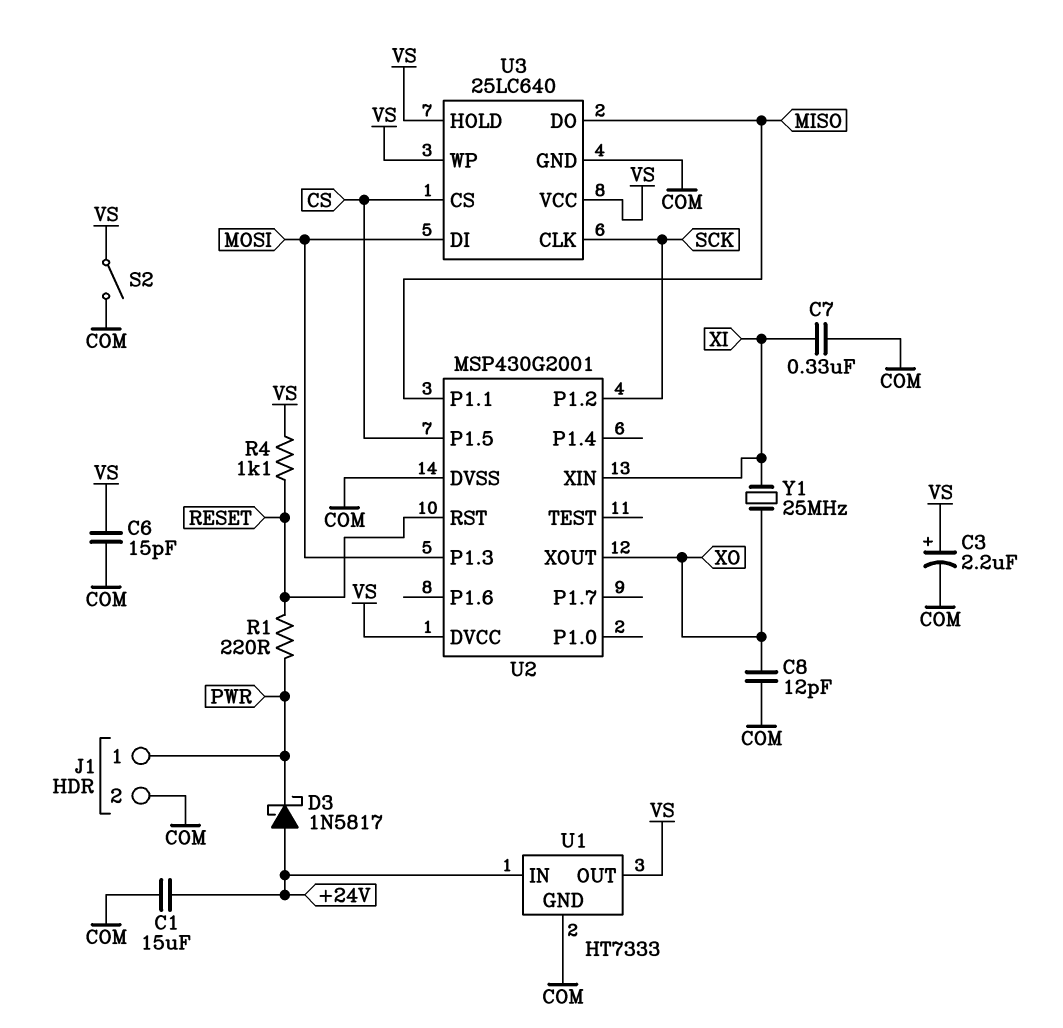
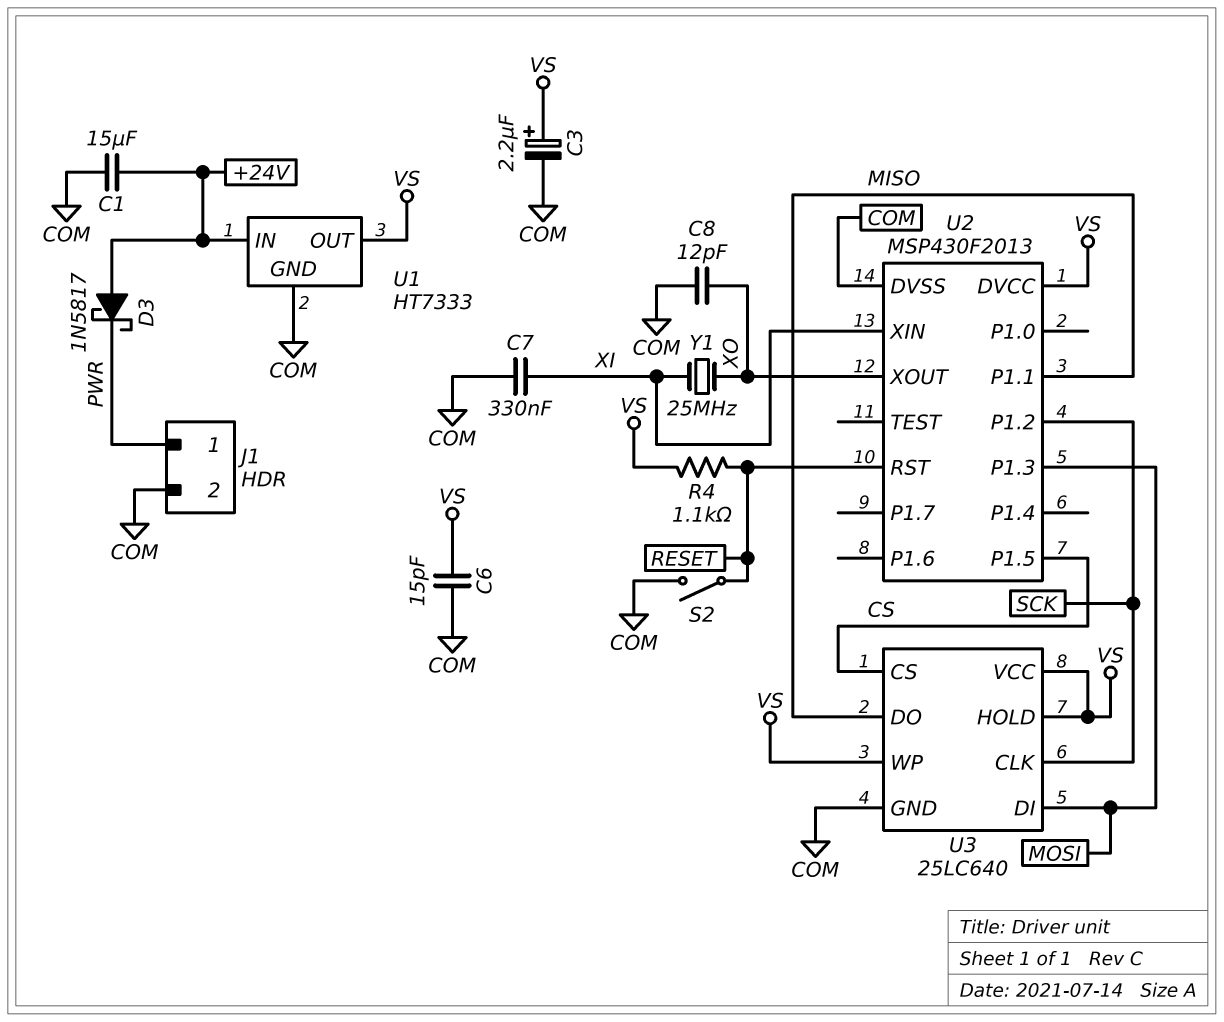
R1: 220 (PWR, RESET) -> none
S2: switch (COM, VS) -> switch (COM, RESET)
U2: MSP430G2001 -> MSP430F2013

